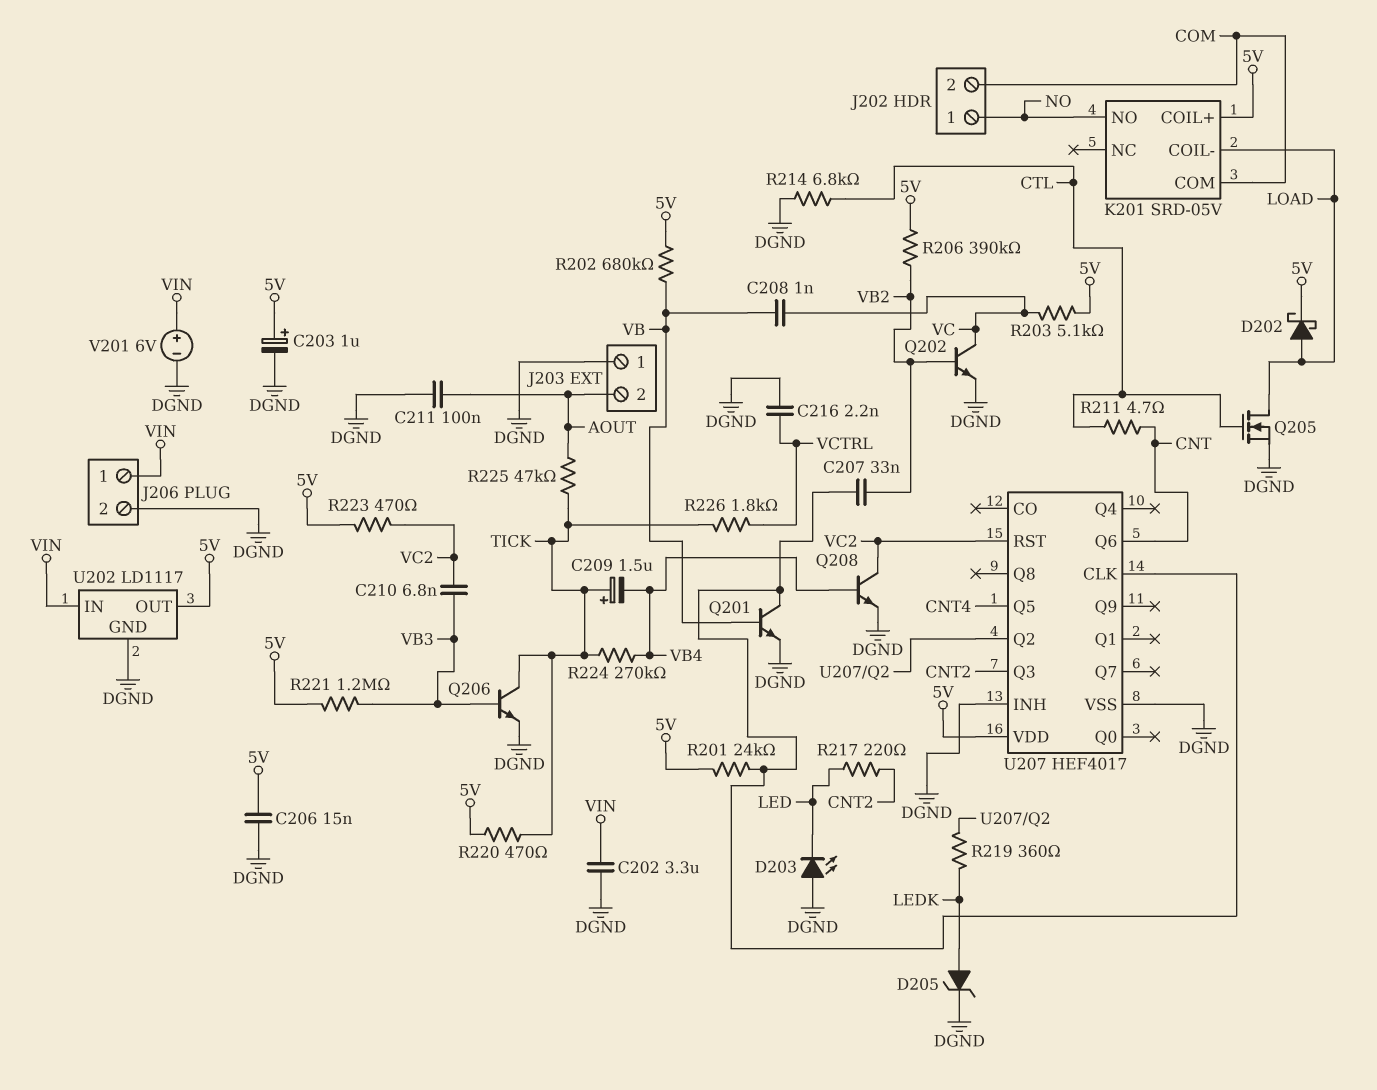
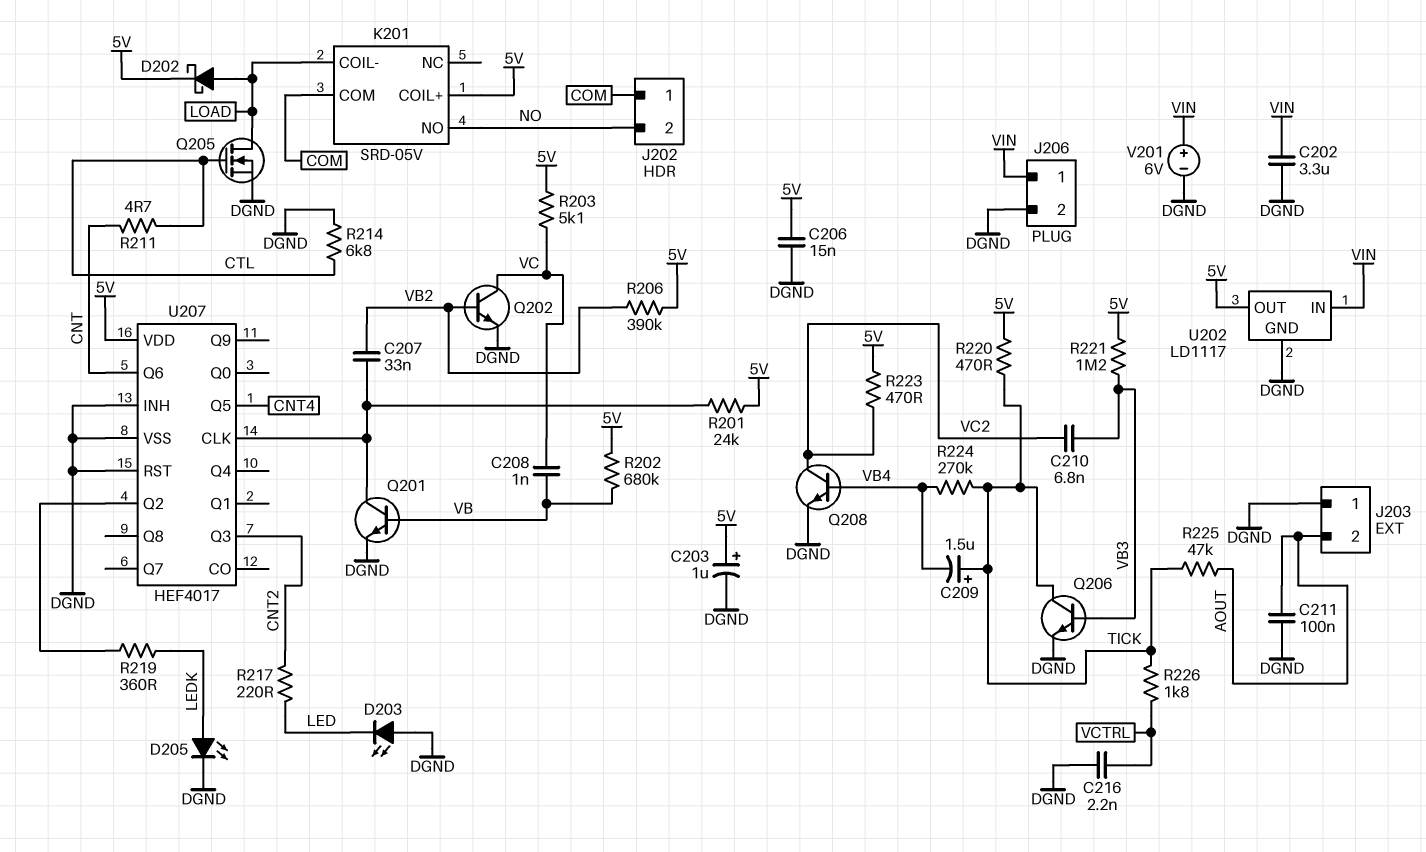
D205: zener (A LEDK, K DGND) -> LED (A LEDK, K DGND)
J202 pin 1: NO -> COM
J202 pin 2: COM -> NO
U207 pin RST: VC2 -> DGND

